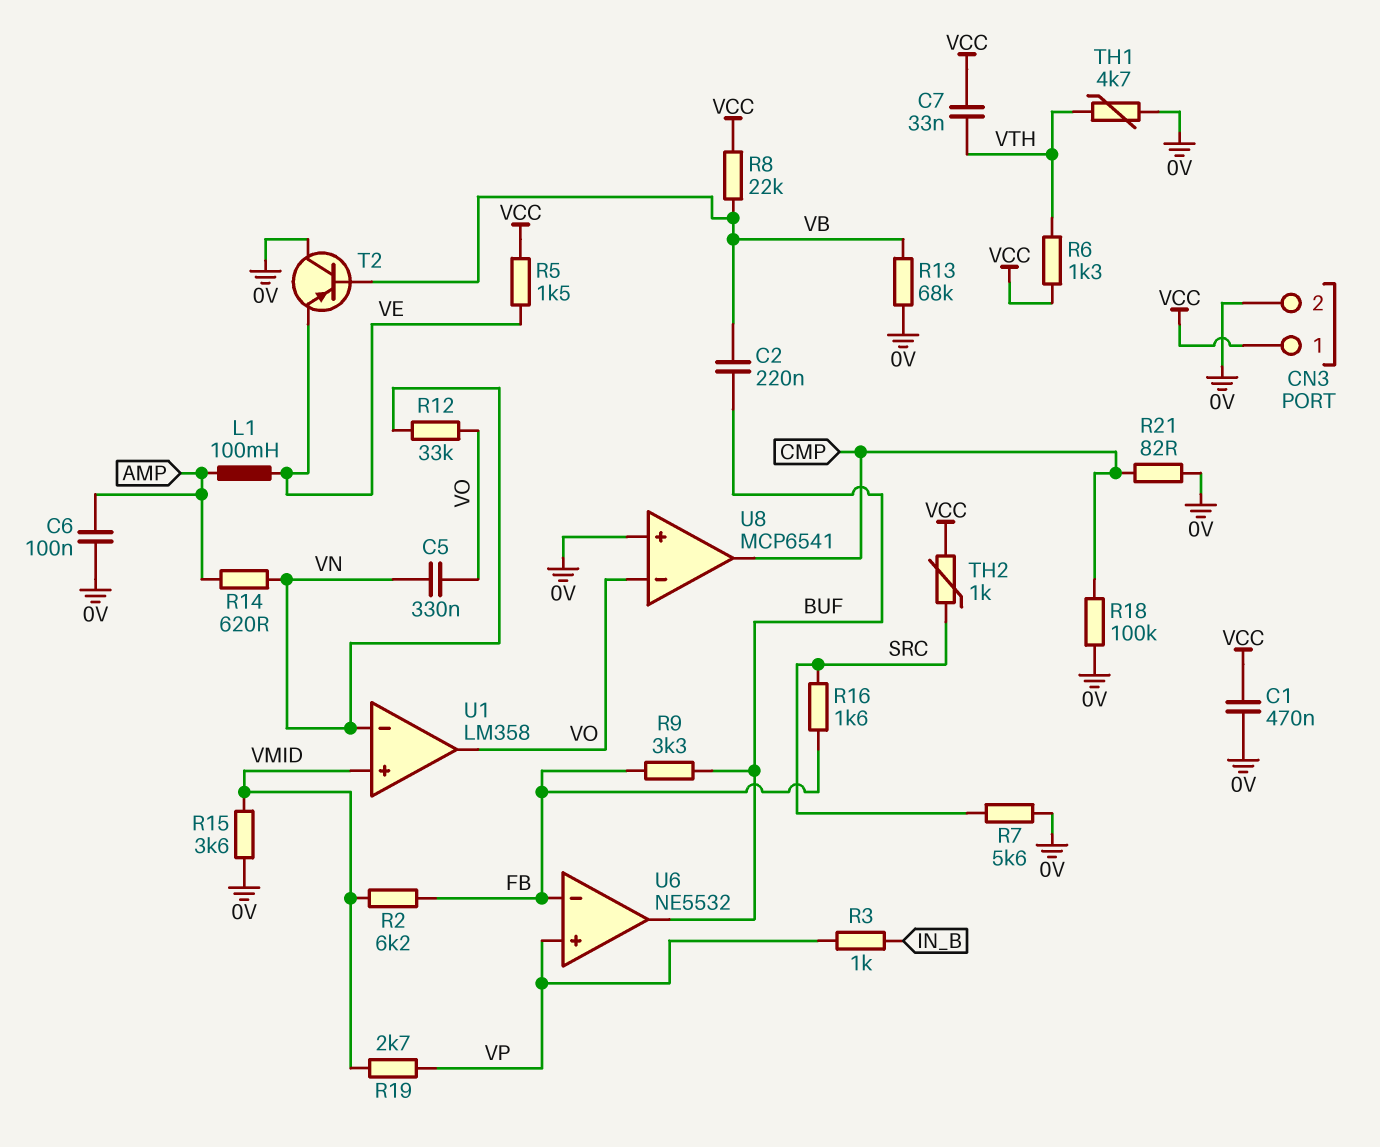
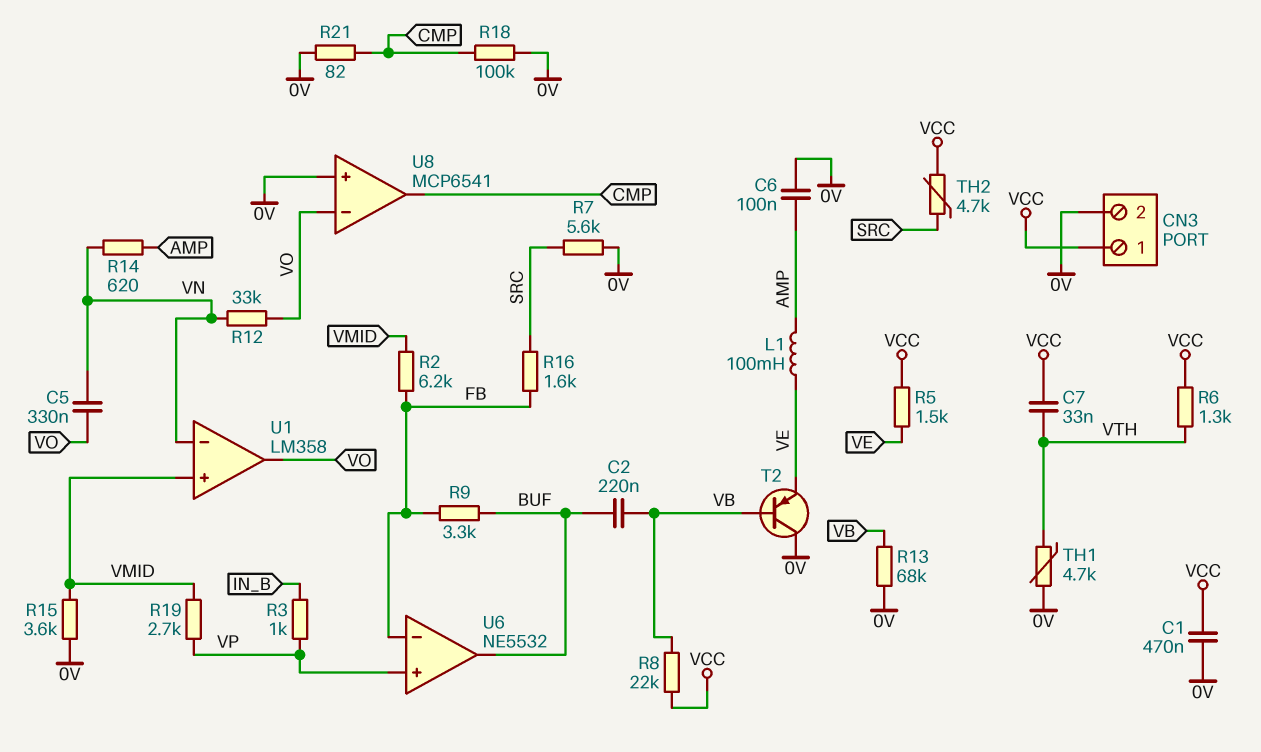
TH2: 1k (SRC, VCC) -> 4.7k (SRC, VCC)

